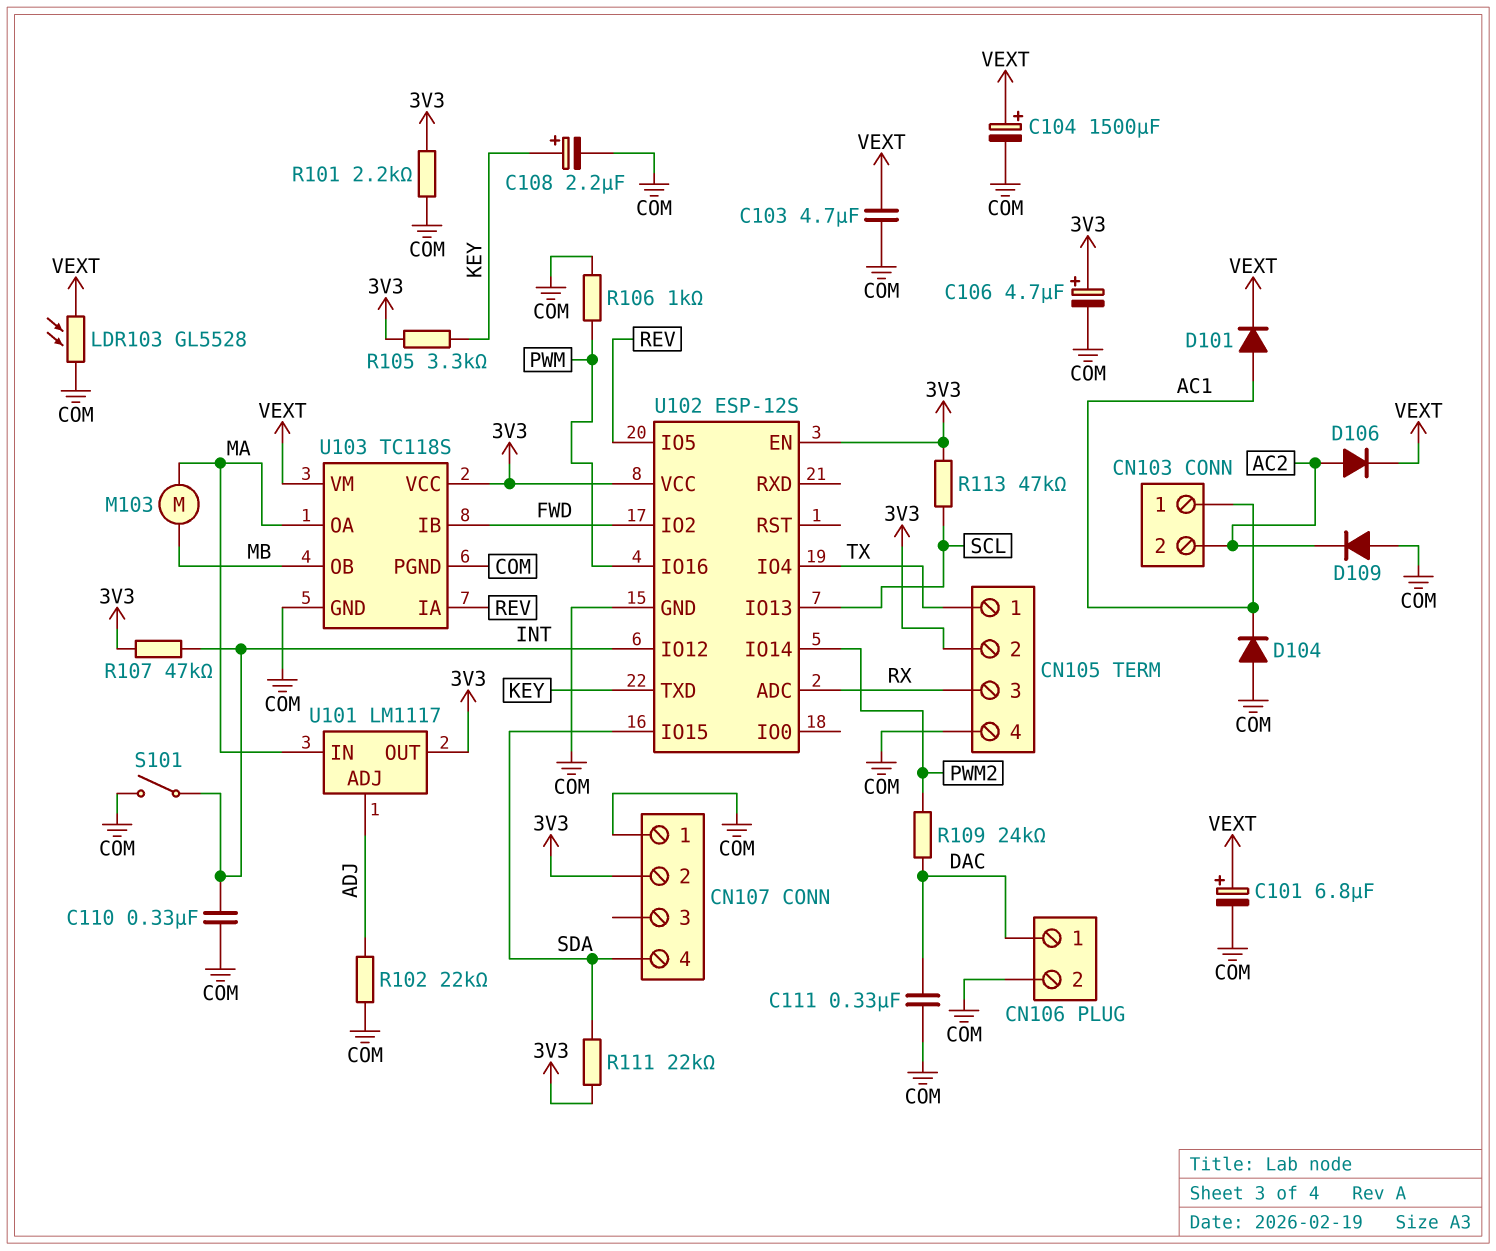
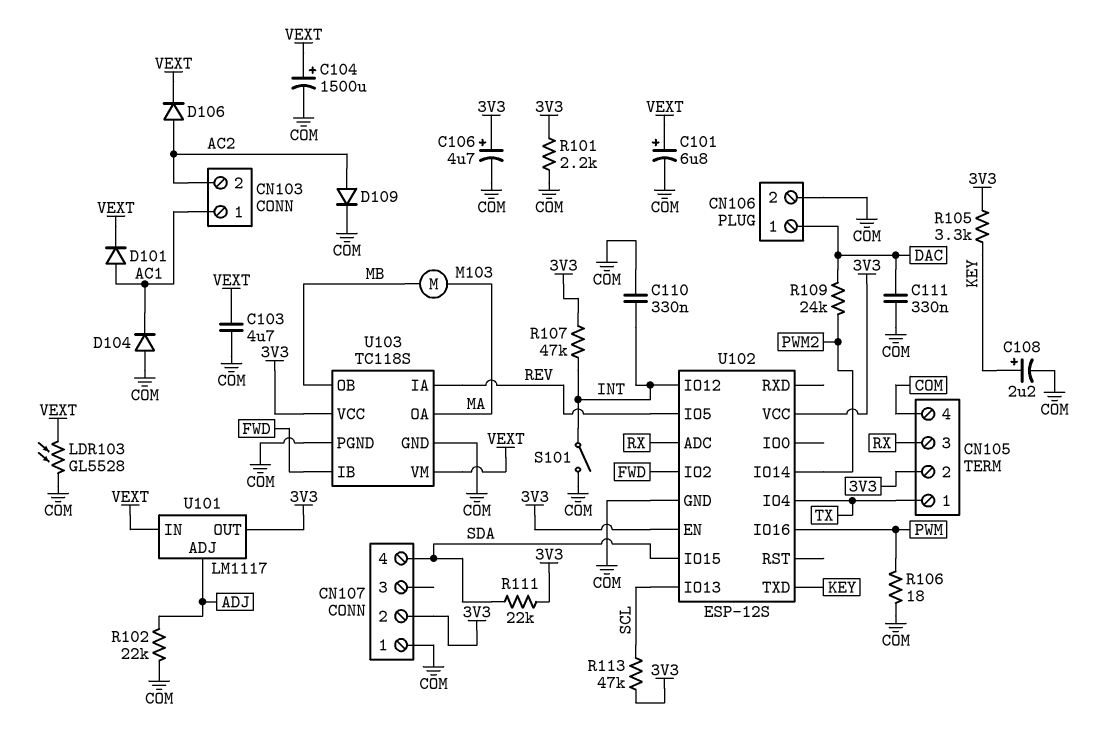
D109: diode (A COM, K AC2) -> diode (A AC2, K COM)
R106: 1k (COM, PWM) -> 18 (COM, PWM)
U101 pin IN: MA -> VEXT

